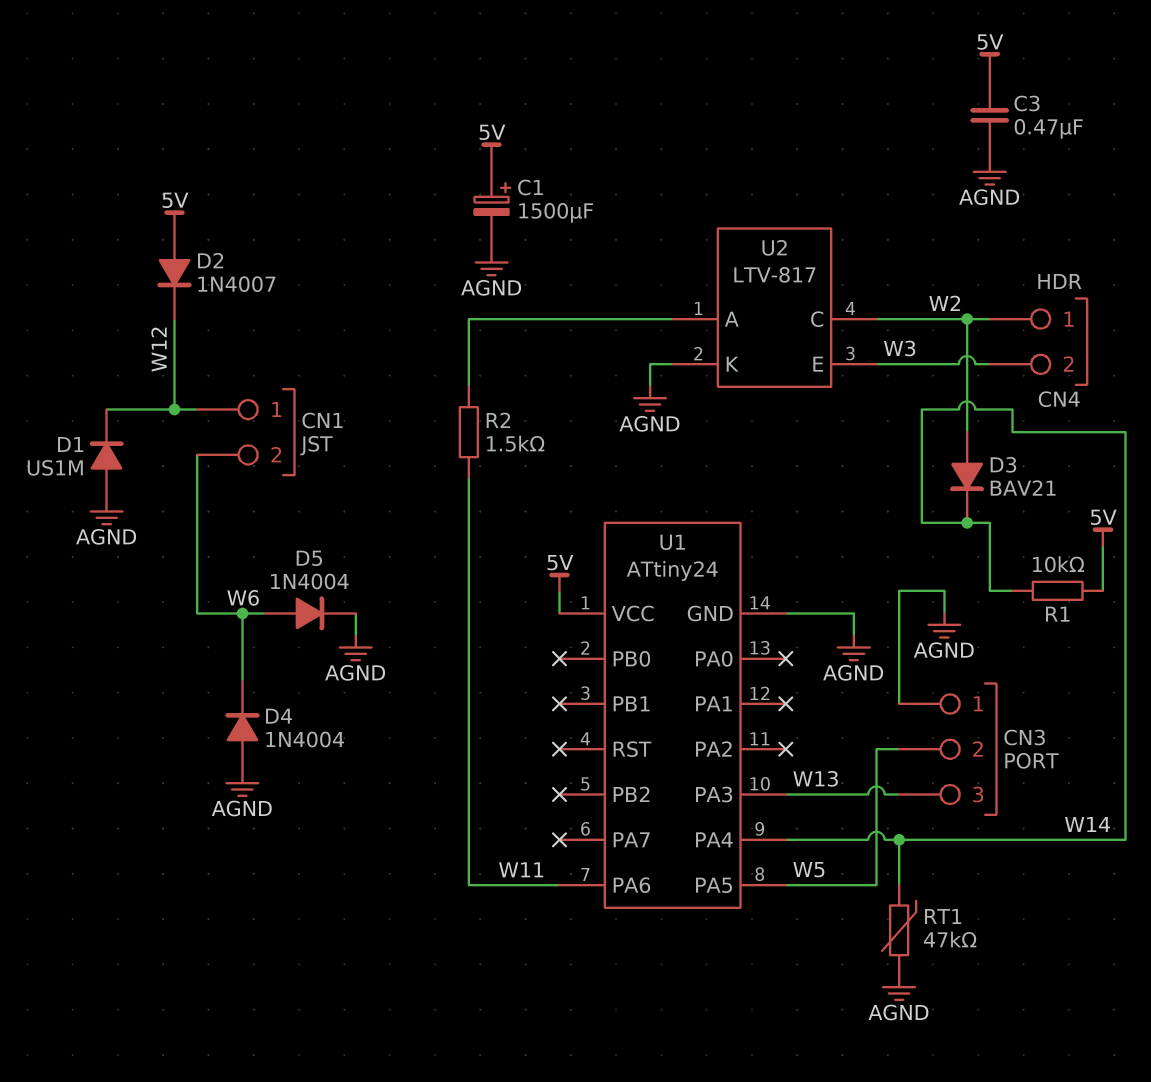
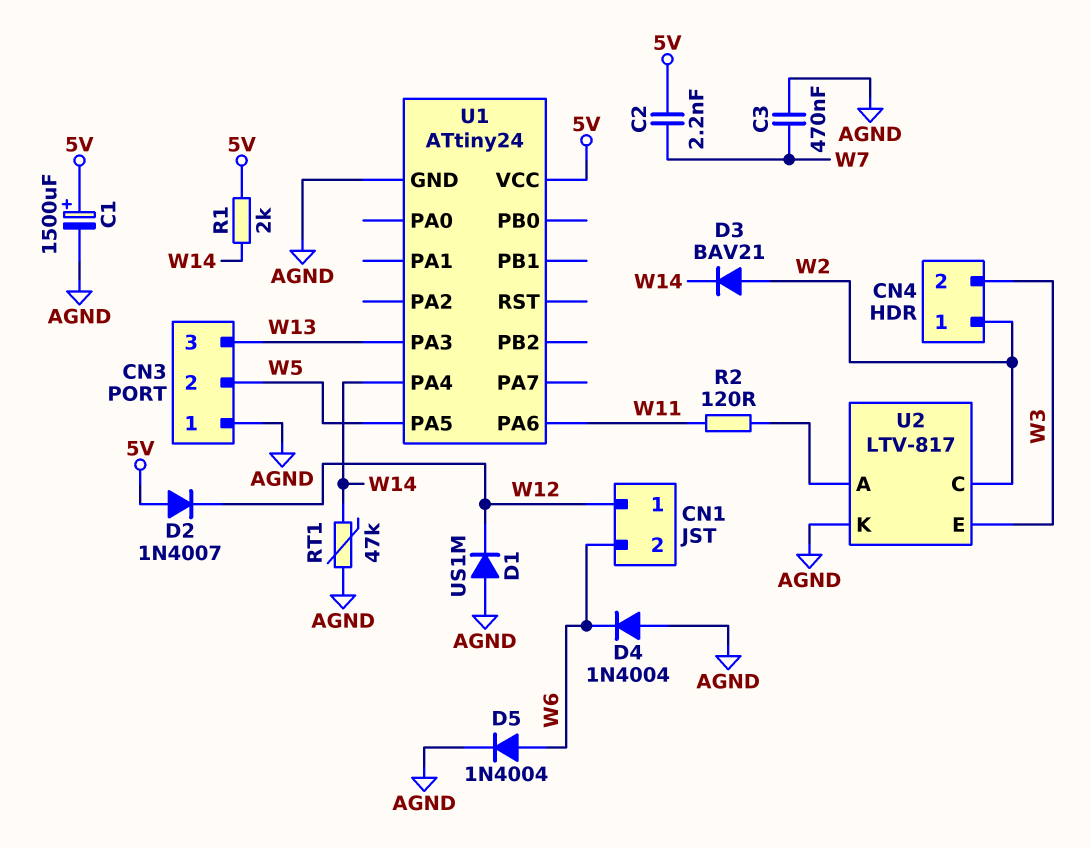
C2: none -> 2.2nF (5V, W7)
C3: 470nF (5V, AGND) -> 470nF (AGND, W7)
R1: 10k (5V, W14) -> 2k (5V, W14)
R2: 1.5k (U2/A, W11) -> 120 (U2/A, W11)

